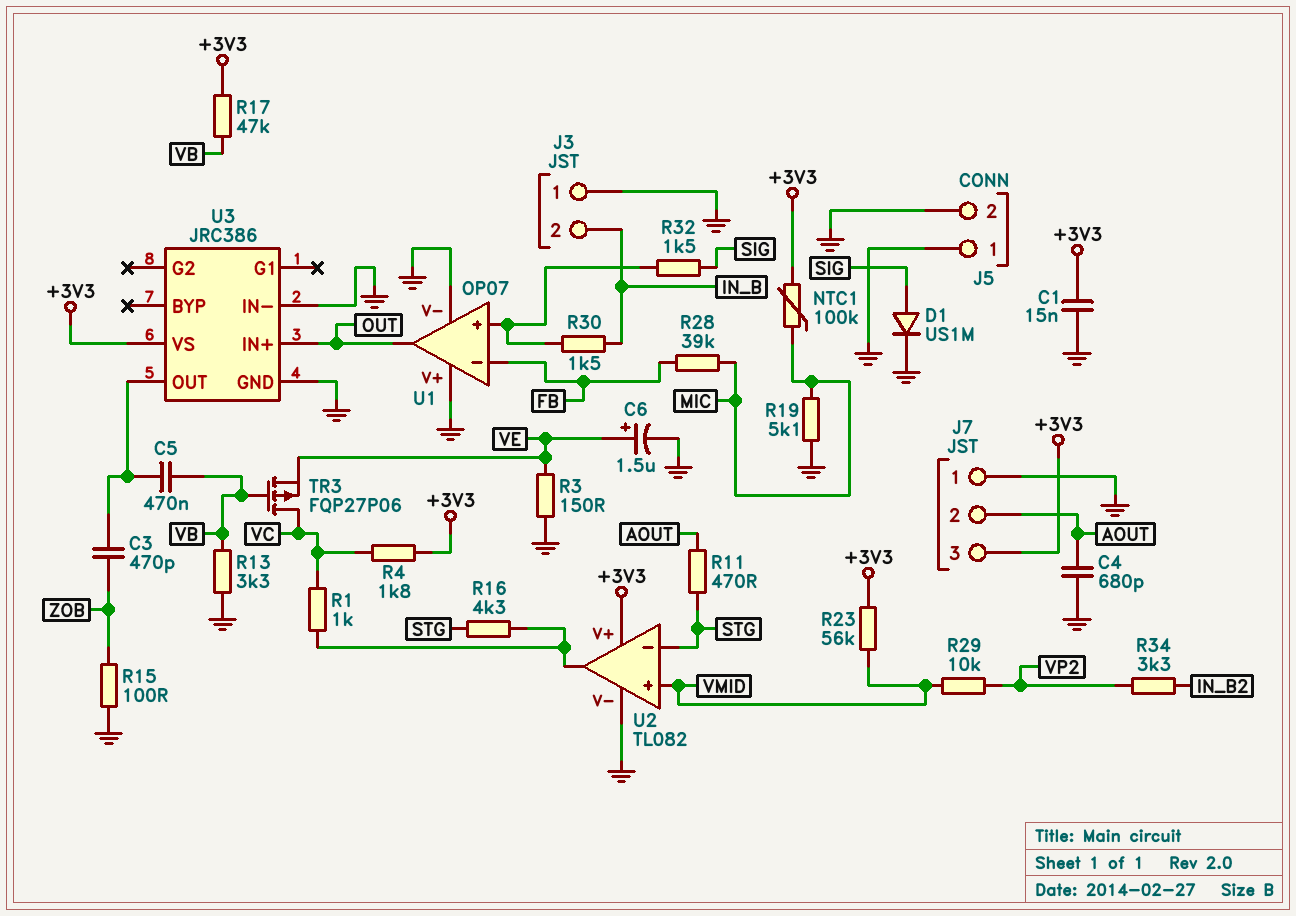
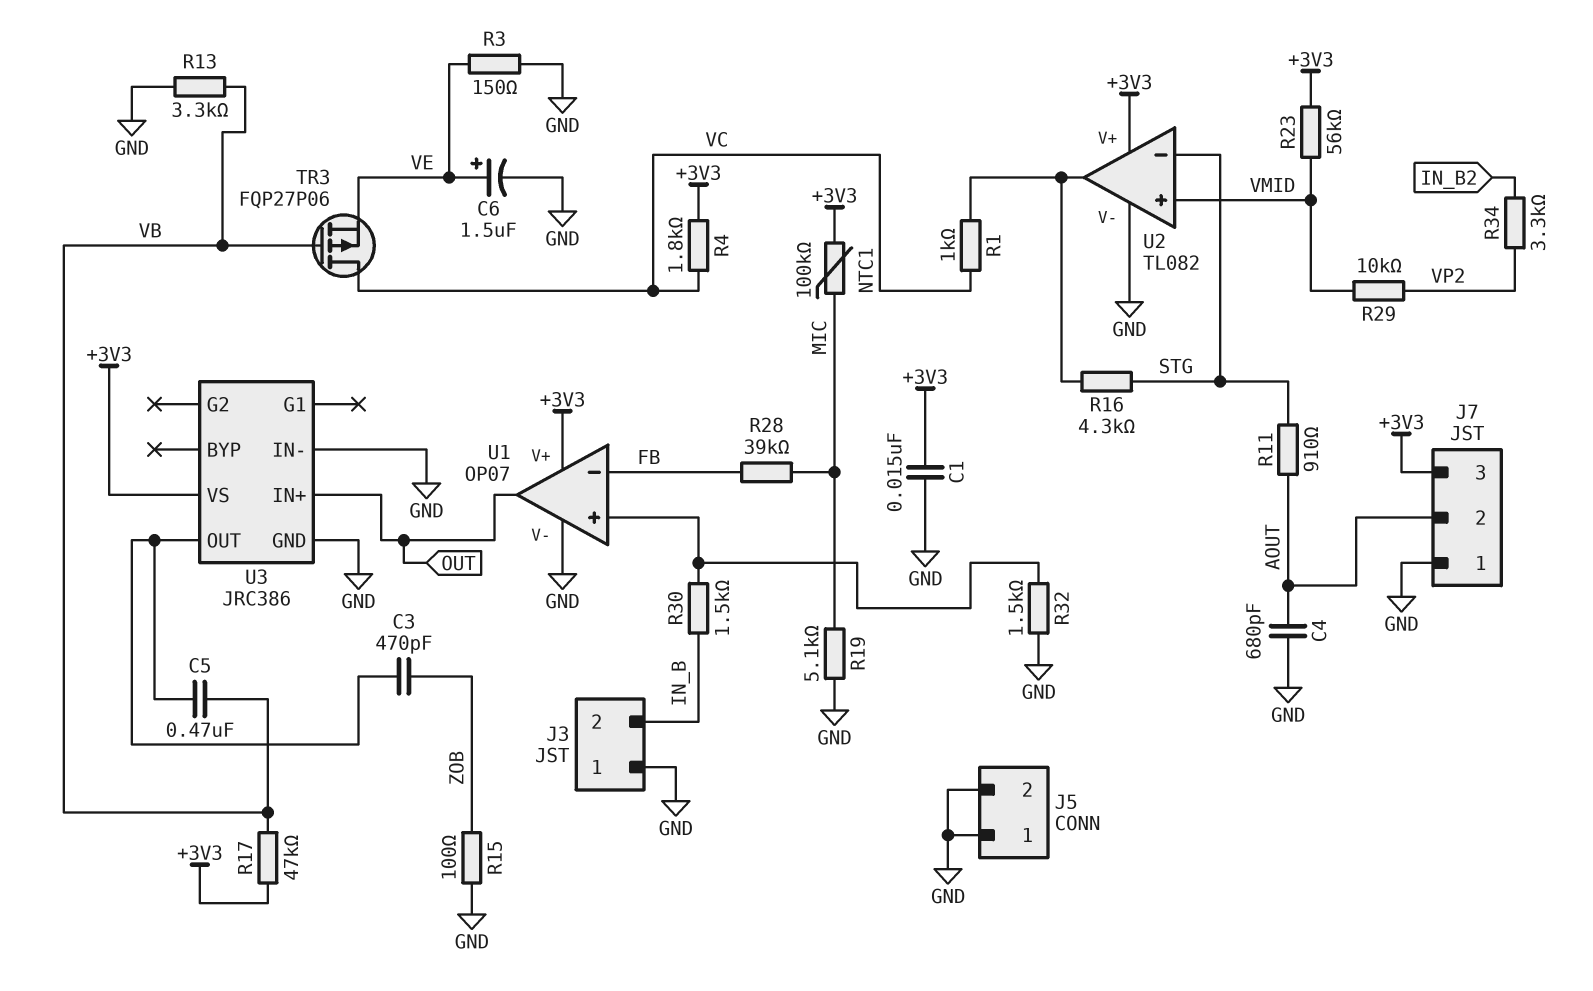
D1: diode US1M (A SIG, K GND) -> none
R11: 470 (AOUT, STG) -> 910 (AOUT, STG)
R32: 1.5k (SIG, U1/in+) -> 1.5k (GND, U1/in+)
U1 pin V+: GND -> +3V3

